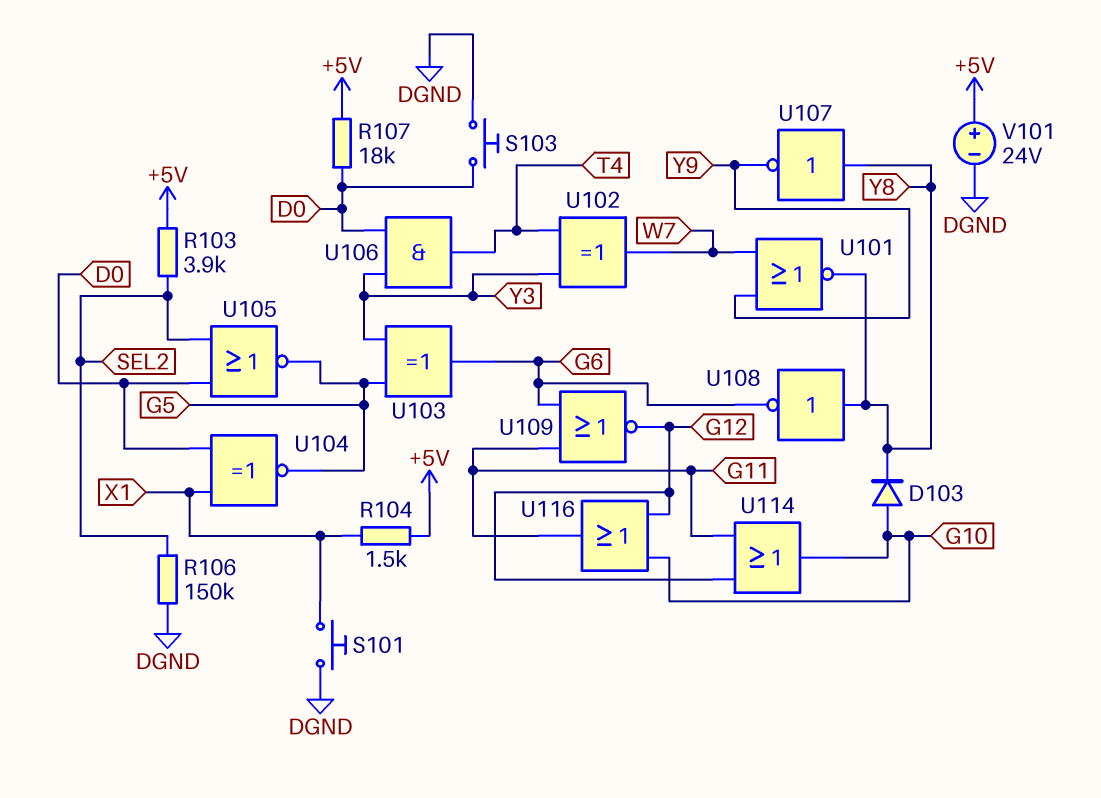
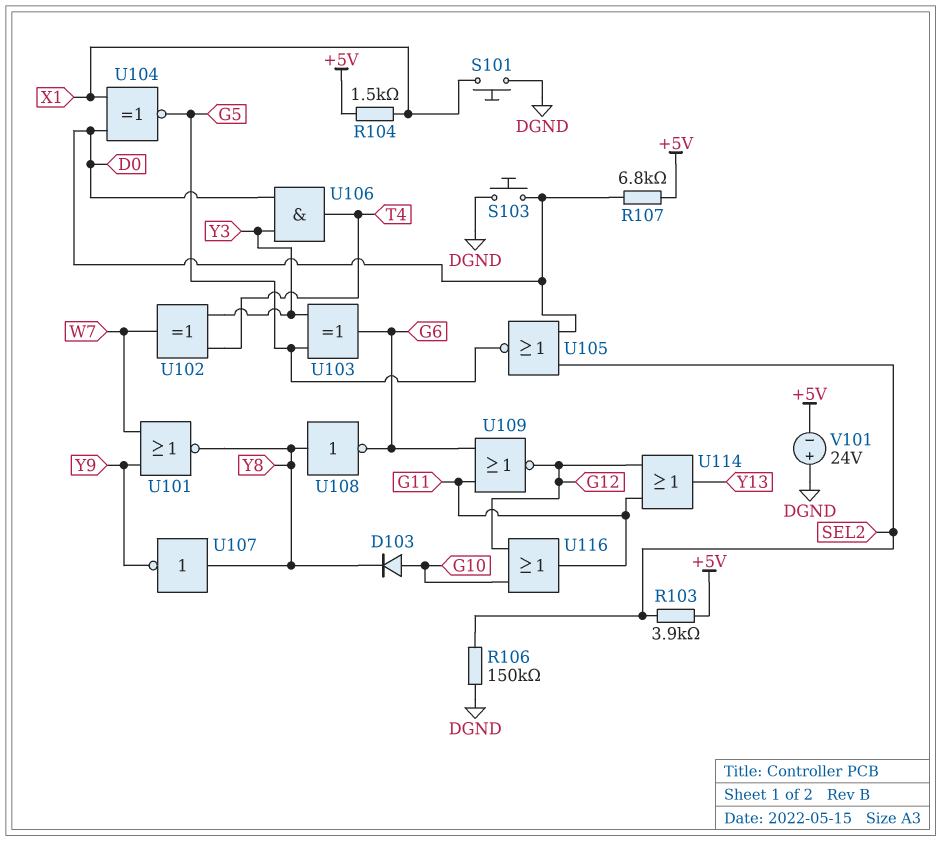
R107: 18k (+5V, D0) -> 6.8k (+5V, D0)
U114: OR (in G11, in G12, out G10) -> OR (in G11, in G12, out Y13)
V101: 24V (plus +5V, minus DGND) -> 24V (plus DGND, minus +5V)

